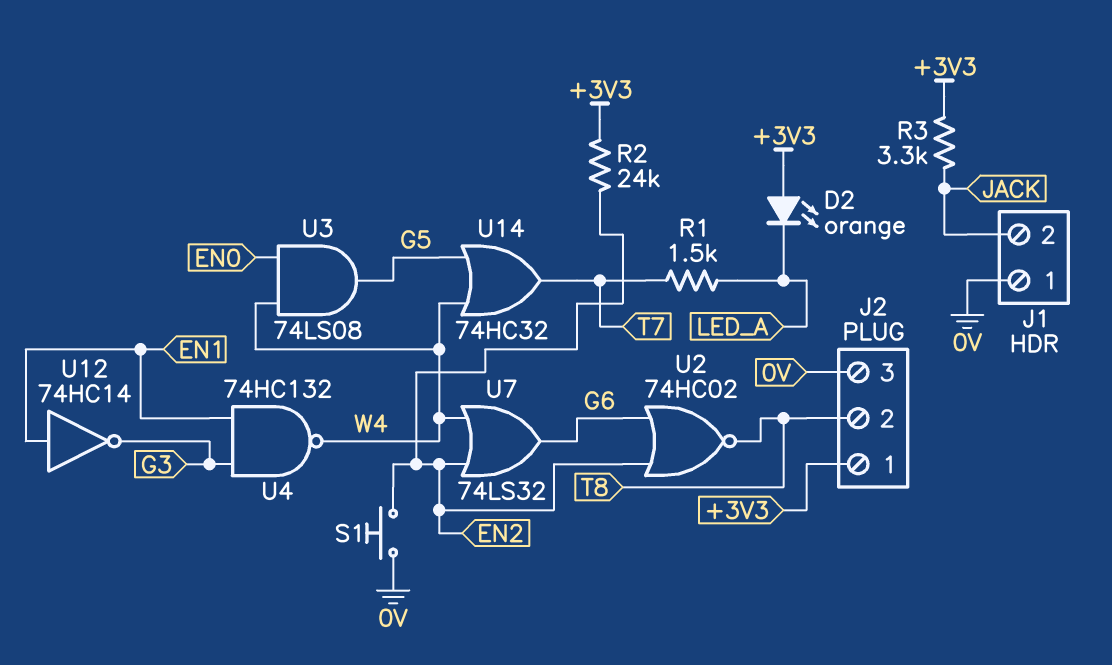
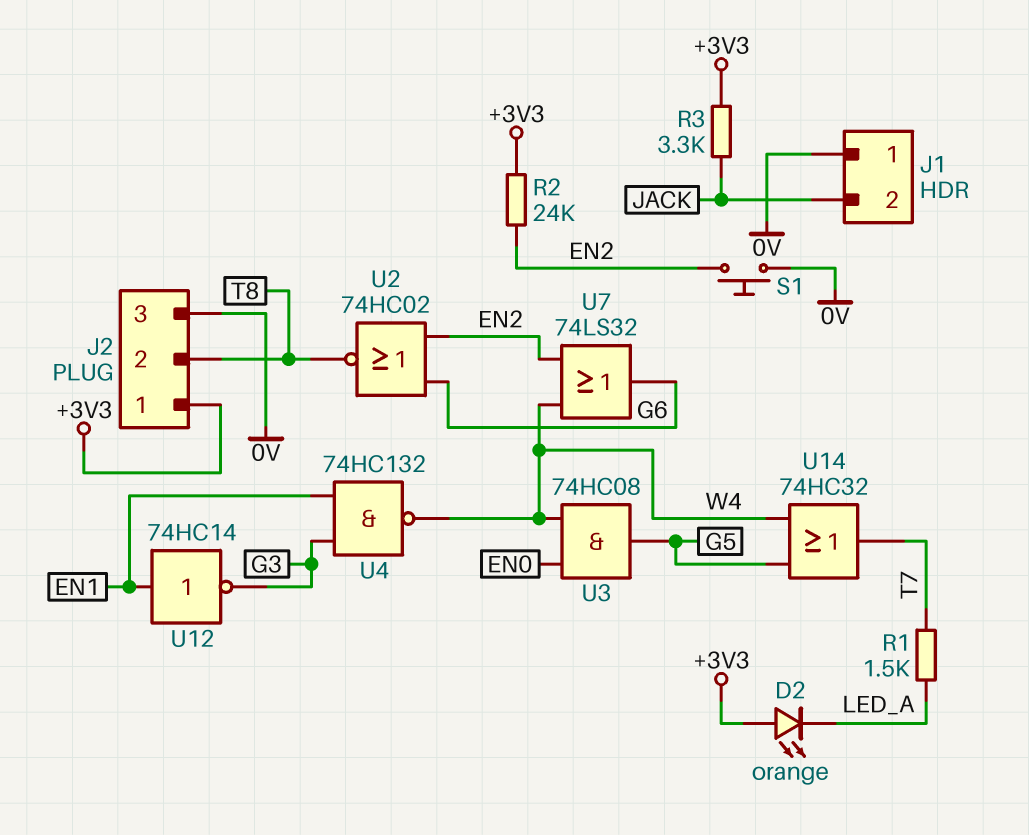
U3: AND 74LS08 (in EN0, in W4, out G5) -> AND 74HC08 (in EN0, in W4, out G5)

